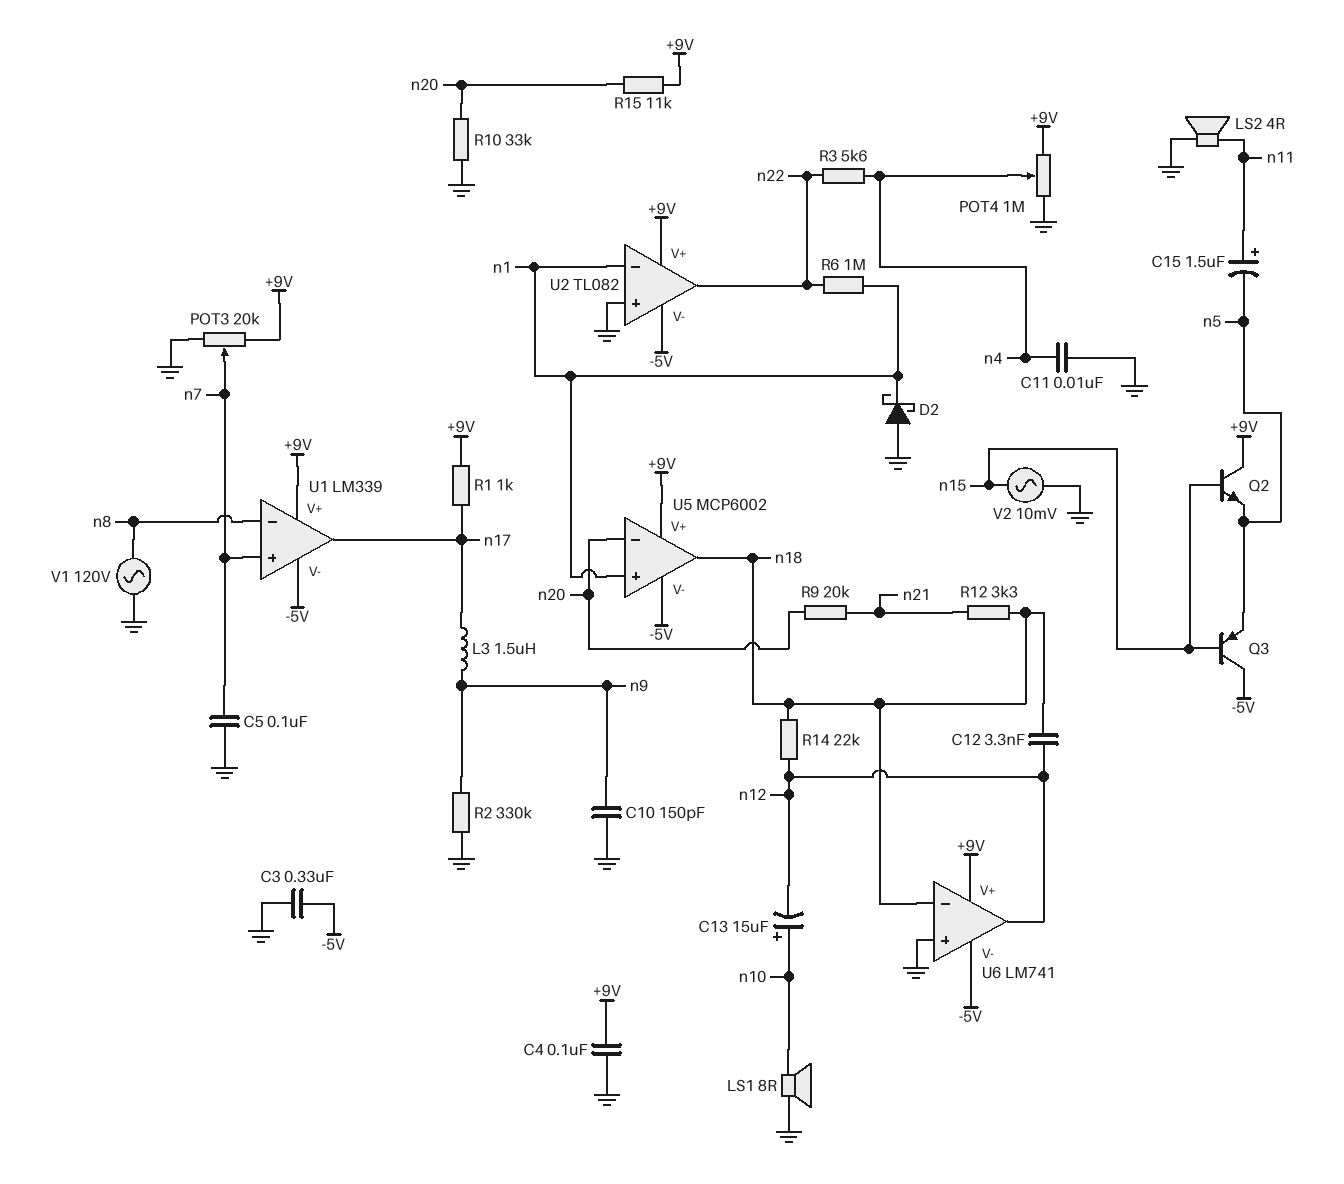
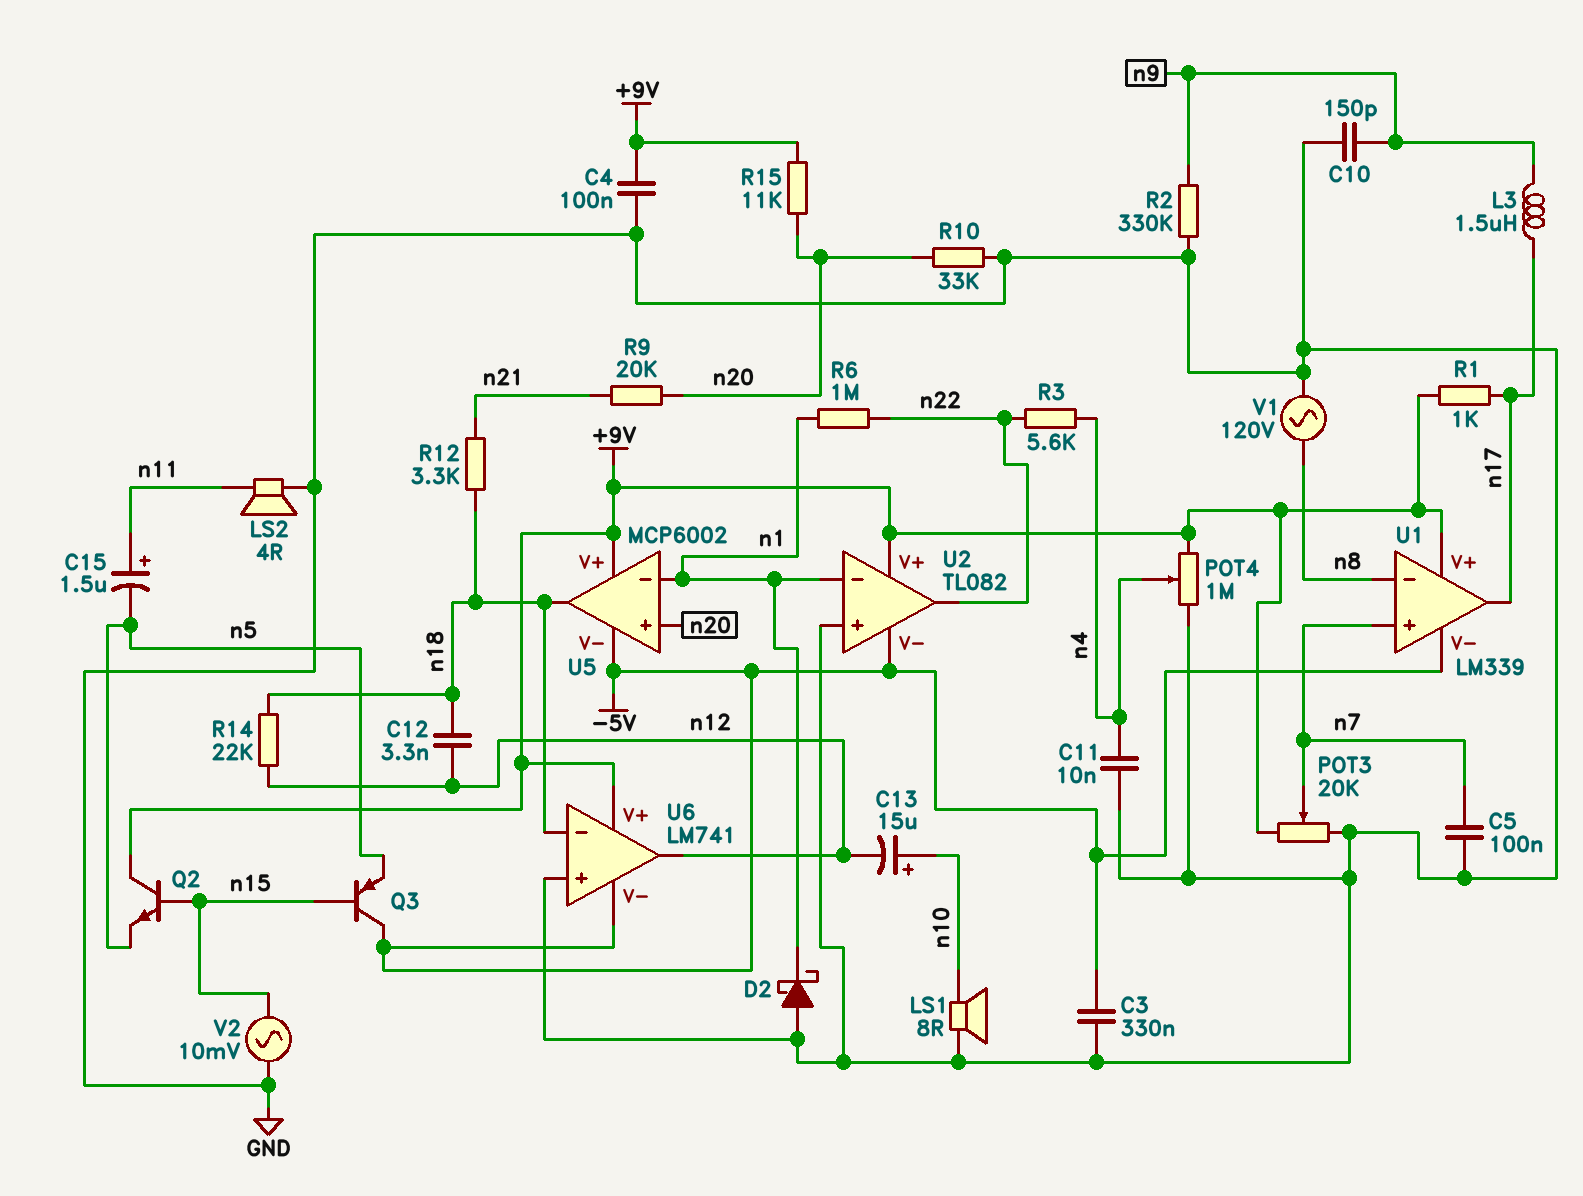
U5 pin in+: n1 -> n20
U5 pin in-: n20 -> n1

